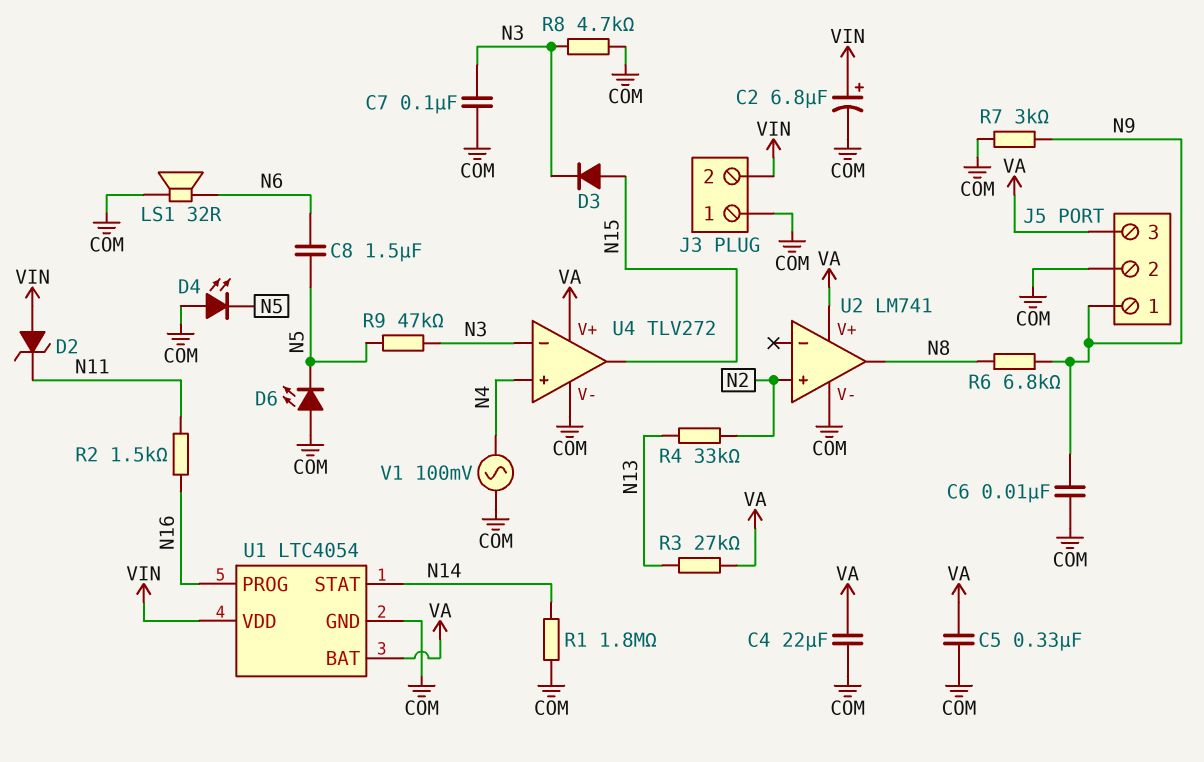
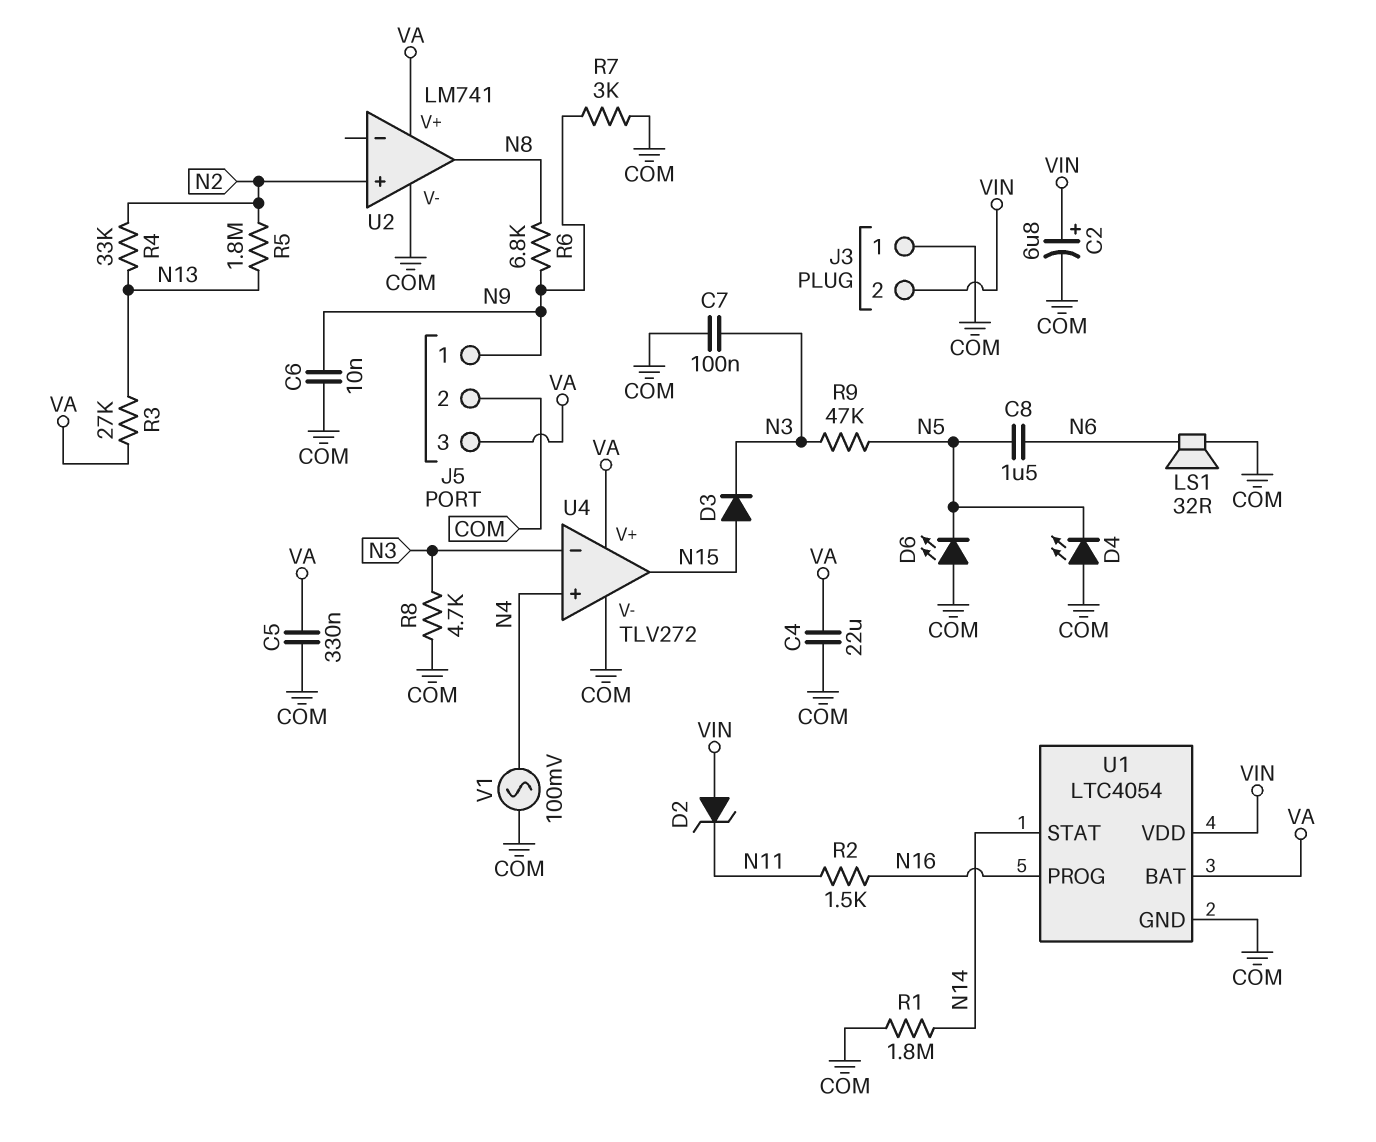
R5: none -> 1.8M (N2, N13)

